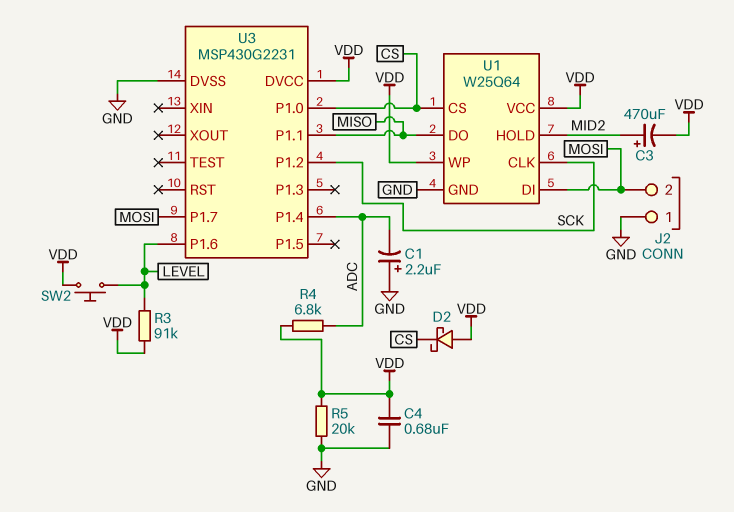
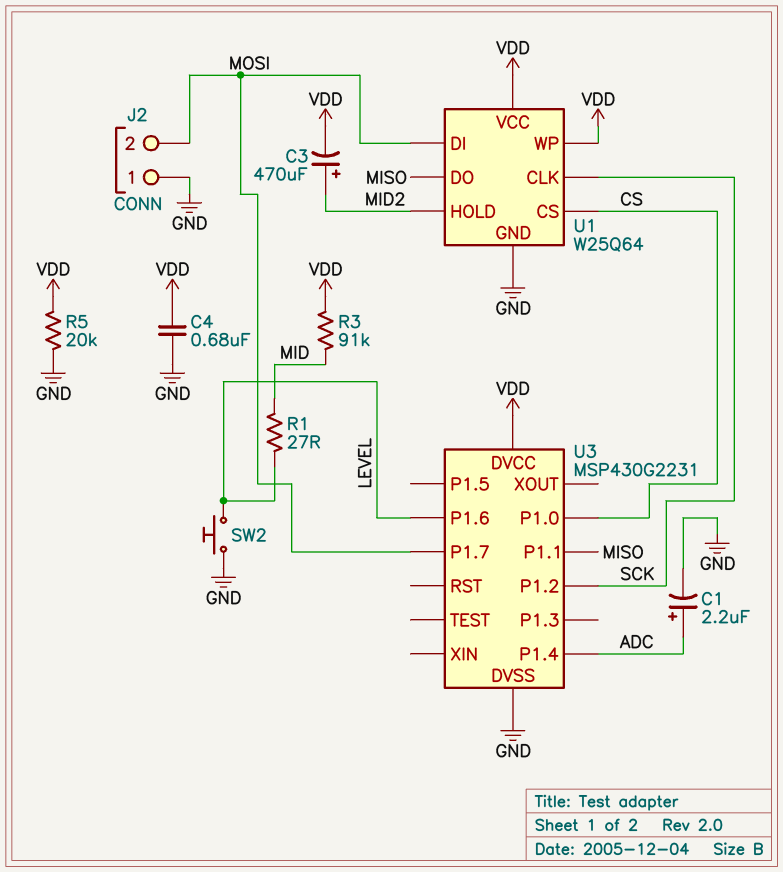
C1: 2.2uF (plus GND, minus ADC) -> 2.2uF (plus ADC, minus GND)
D2: schottky (A VDD, K CS) -> none
R1: none -> 27 (LEVEL, MID)
R3: 91k (LEVEL, VDD) -> 91k (MID, VDD)
R4: 6.8k (ADC, VDD) -> none
SW2: button (LEVEL, VDD) -> button (GND, LEVEL)

